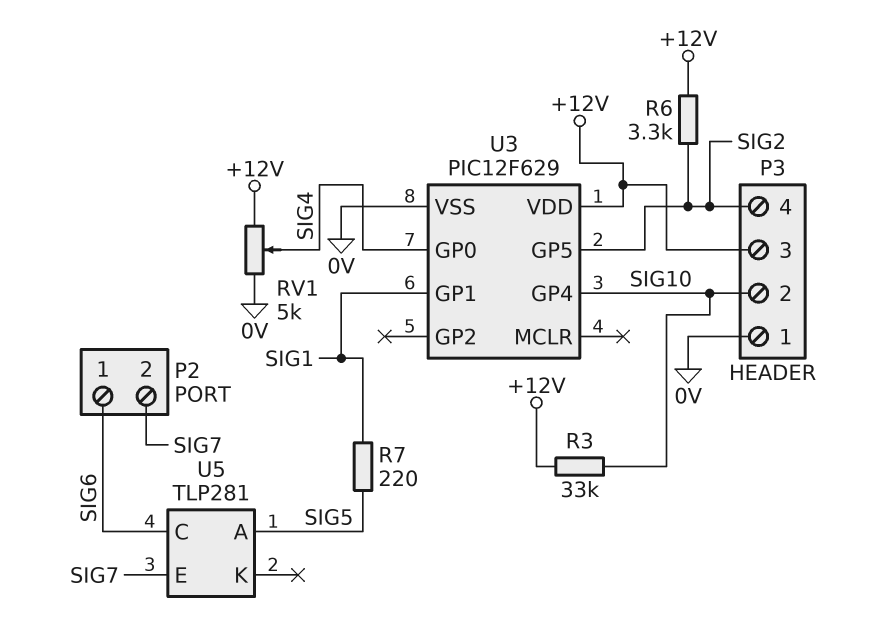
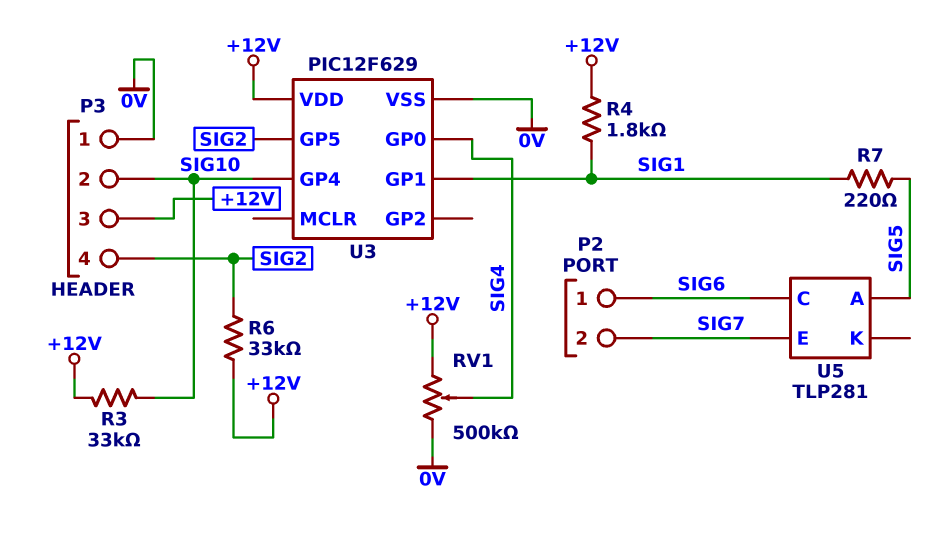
R4: none -> 1.8k (+12V, SIG1)
R6: 3.3k (+12V, SIG2) -> 33k (+12V, SIG2)
RV1: 5k (+12V, 0V, wiper SIG4) -> 500k (+12V, 0V, wiper SIG4)

